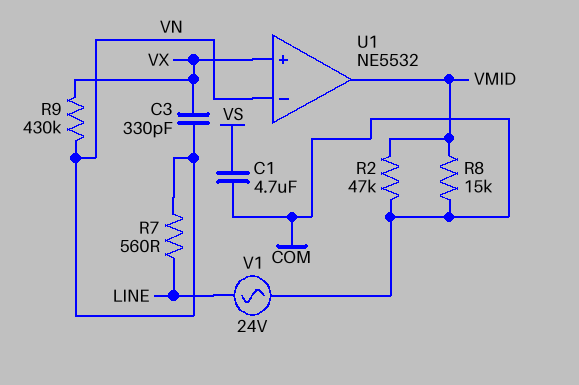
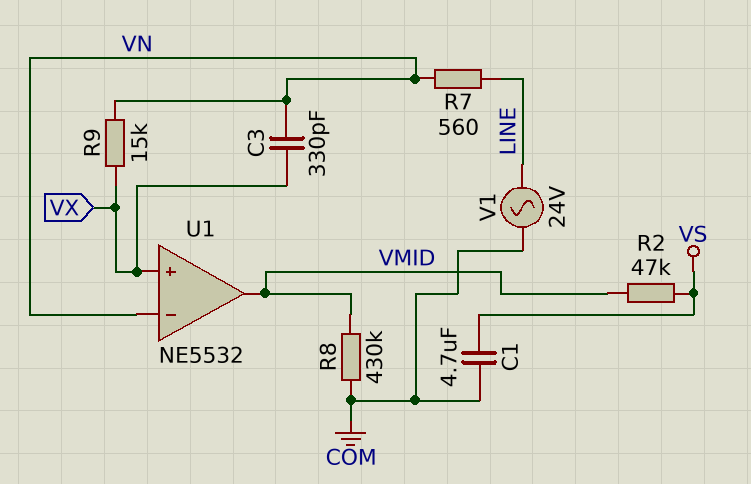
R2: 47k (COM, VMID) -> 47k (VMID, VS)
R8: 15k (COM, VMID) -> 430k (COM, VMID)
R9: 430k (VN, VX) -> 15k (VN, VX)

